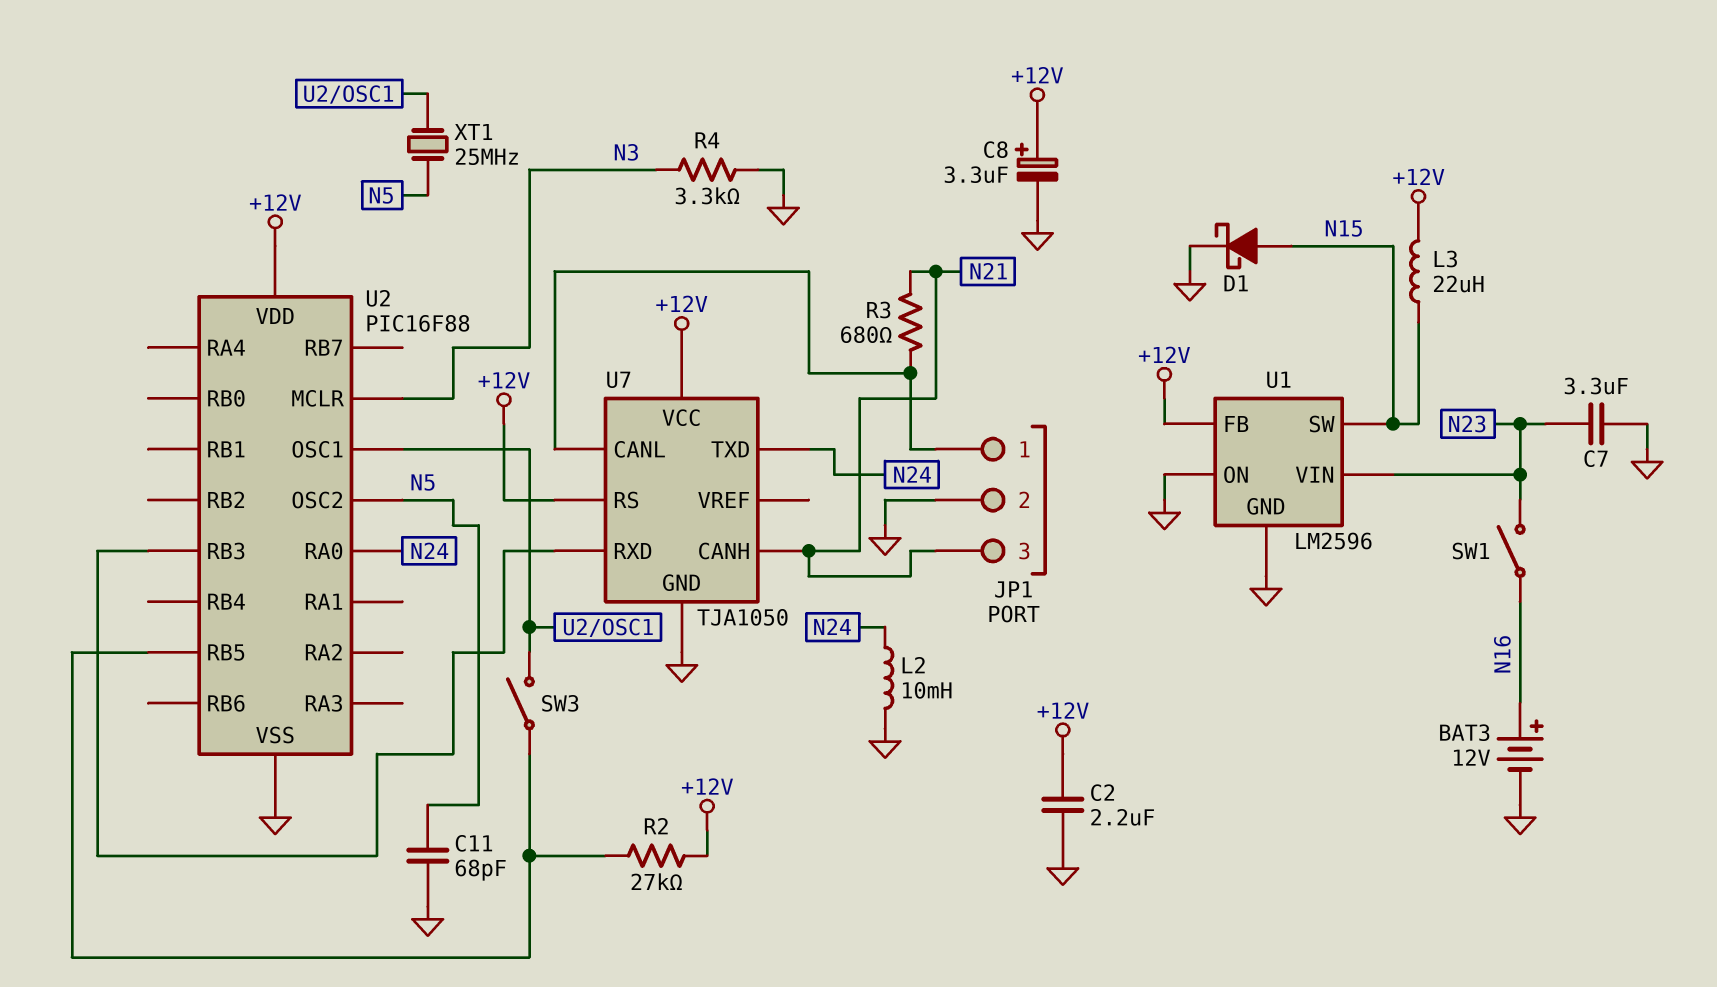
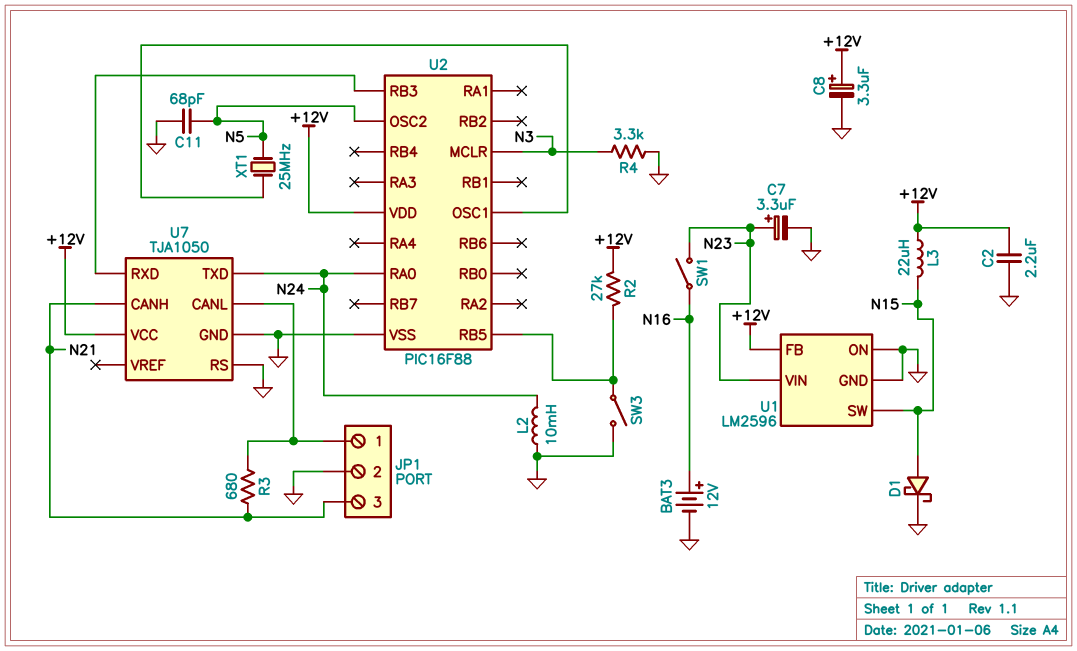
C7: 3.3uF (GND, N23) -> 3.3uF (plus N23, minus GND)
SW3: switch (U2/OSC1, U2/RB5) -> switch (GND, U2/RB5)
U7 pin RS: +12V -> GND

